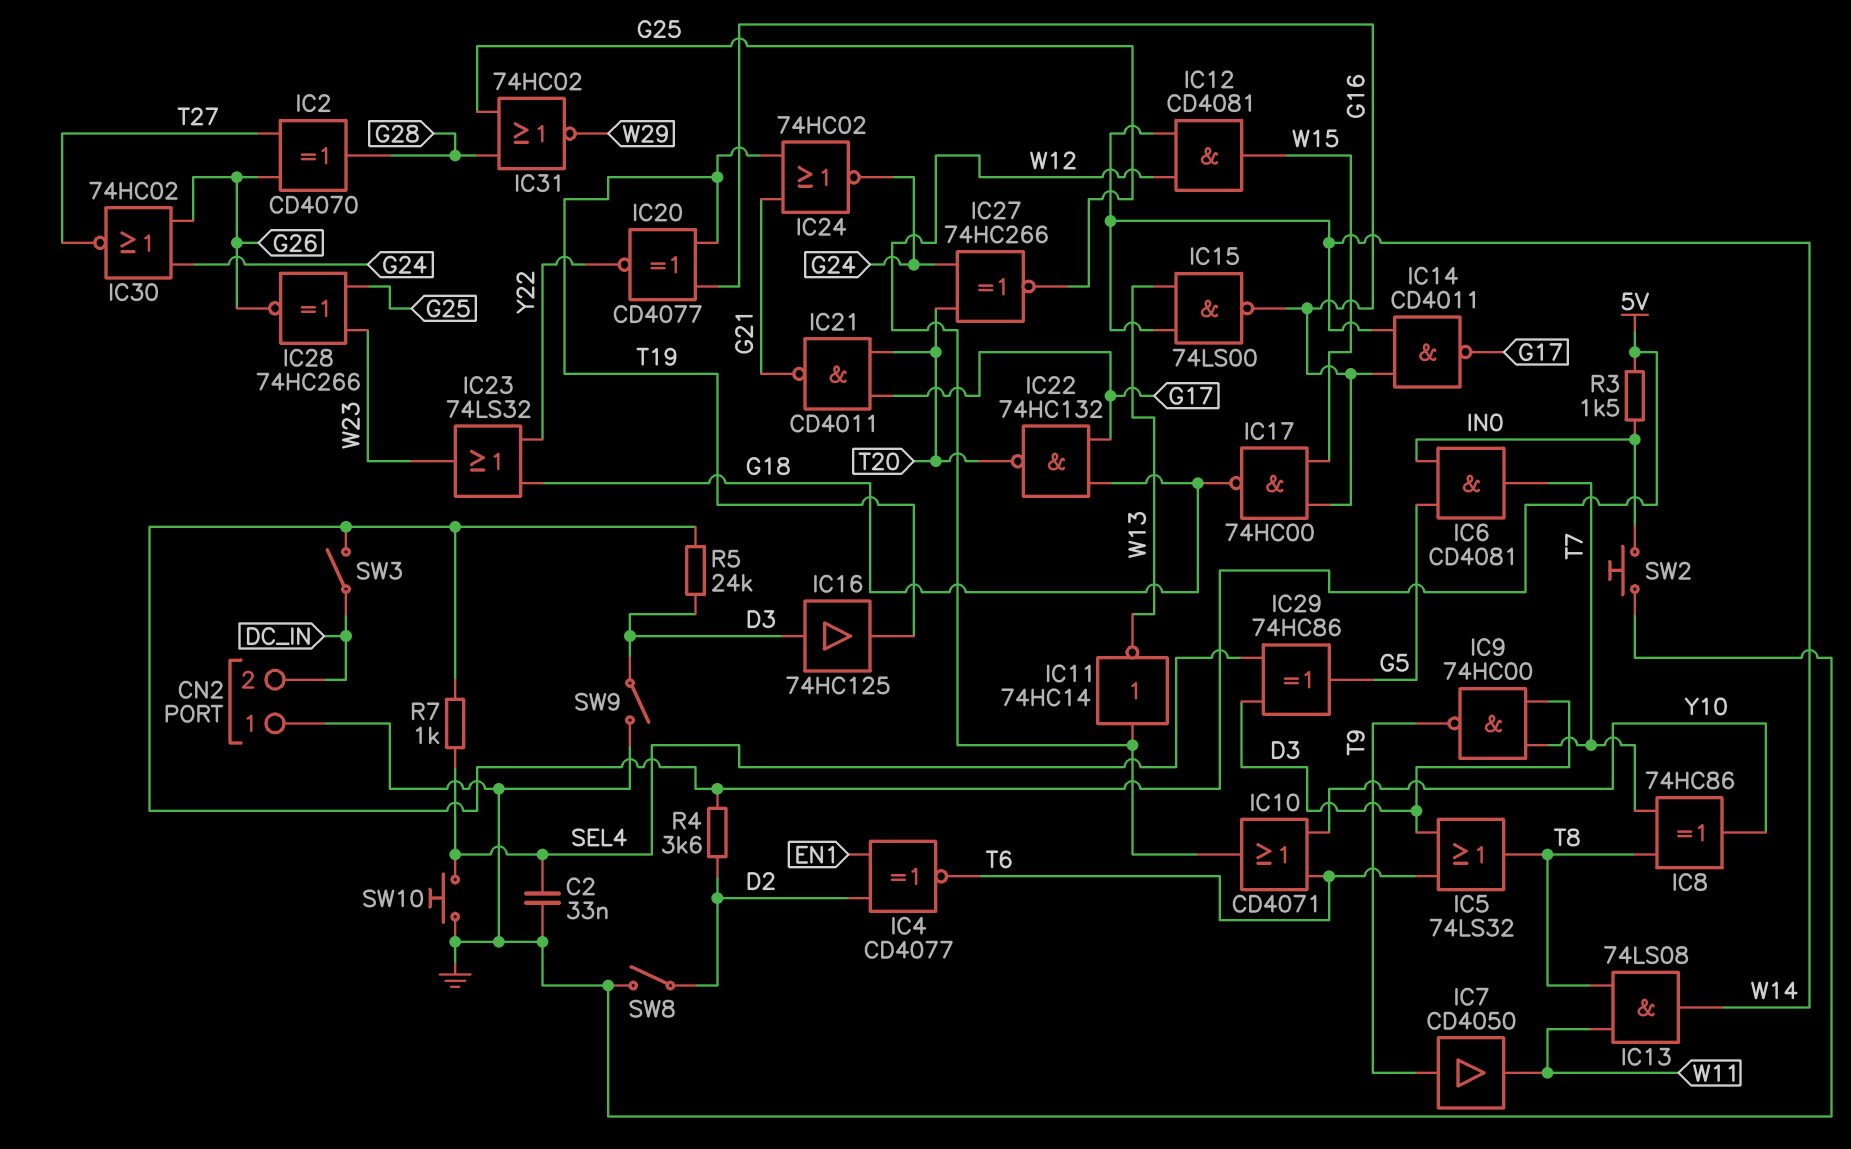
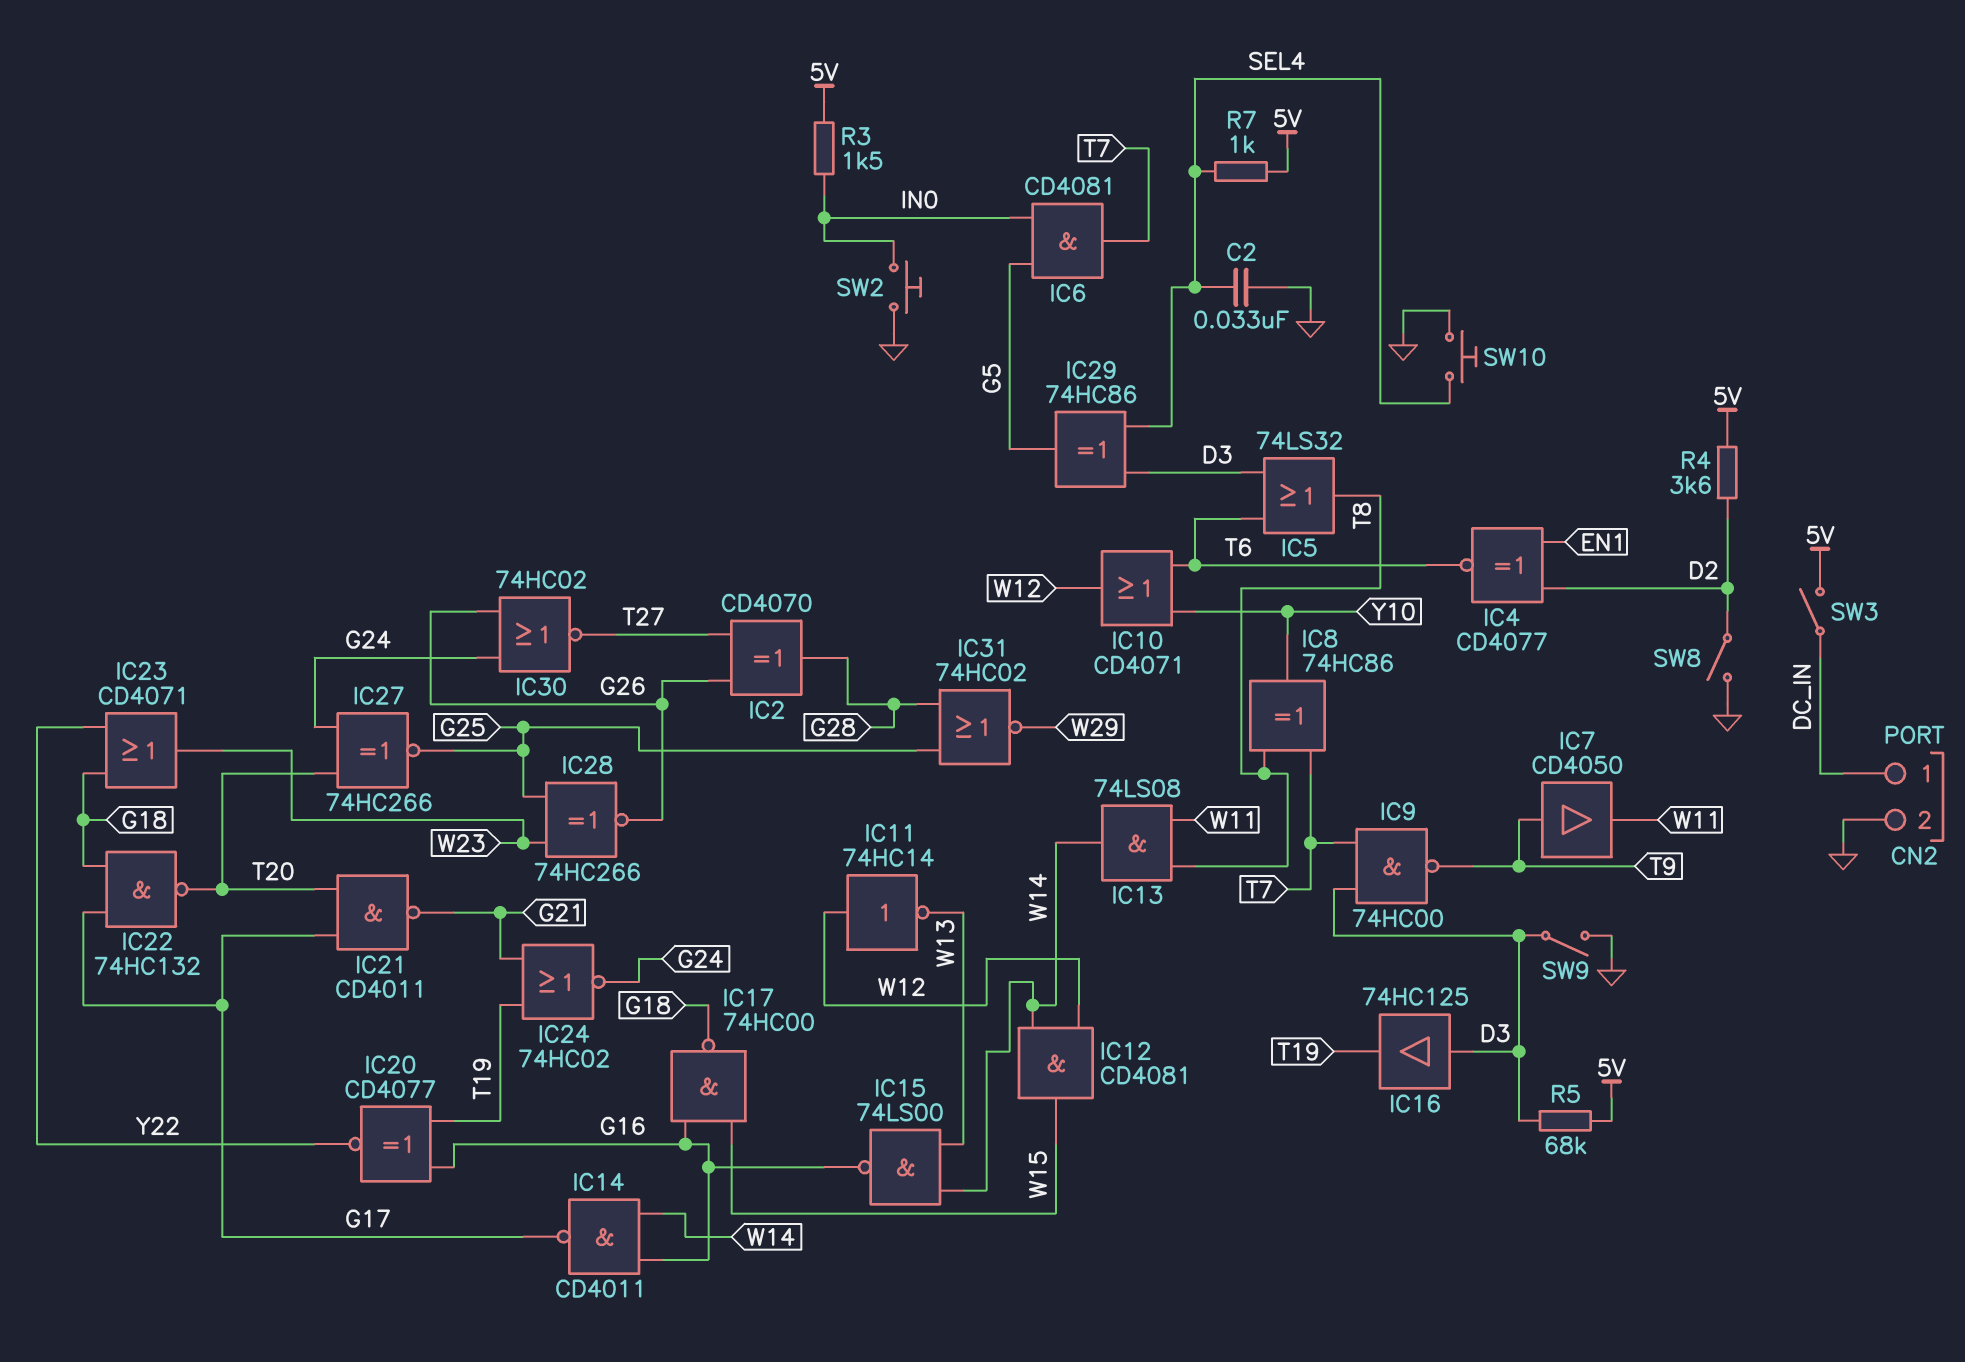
CN2 pin 1: GND -> DC_IN
CN2 pin 2: DC_IN -> GND
IC23: OR 74LS32 (in G18, in Y22, out W23) -> OR CD4071 (in G18, in Y22, out W23)
R5: 24k (5V, D3) -> 68k (5V, D3)

